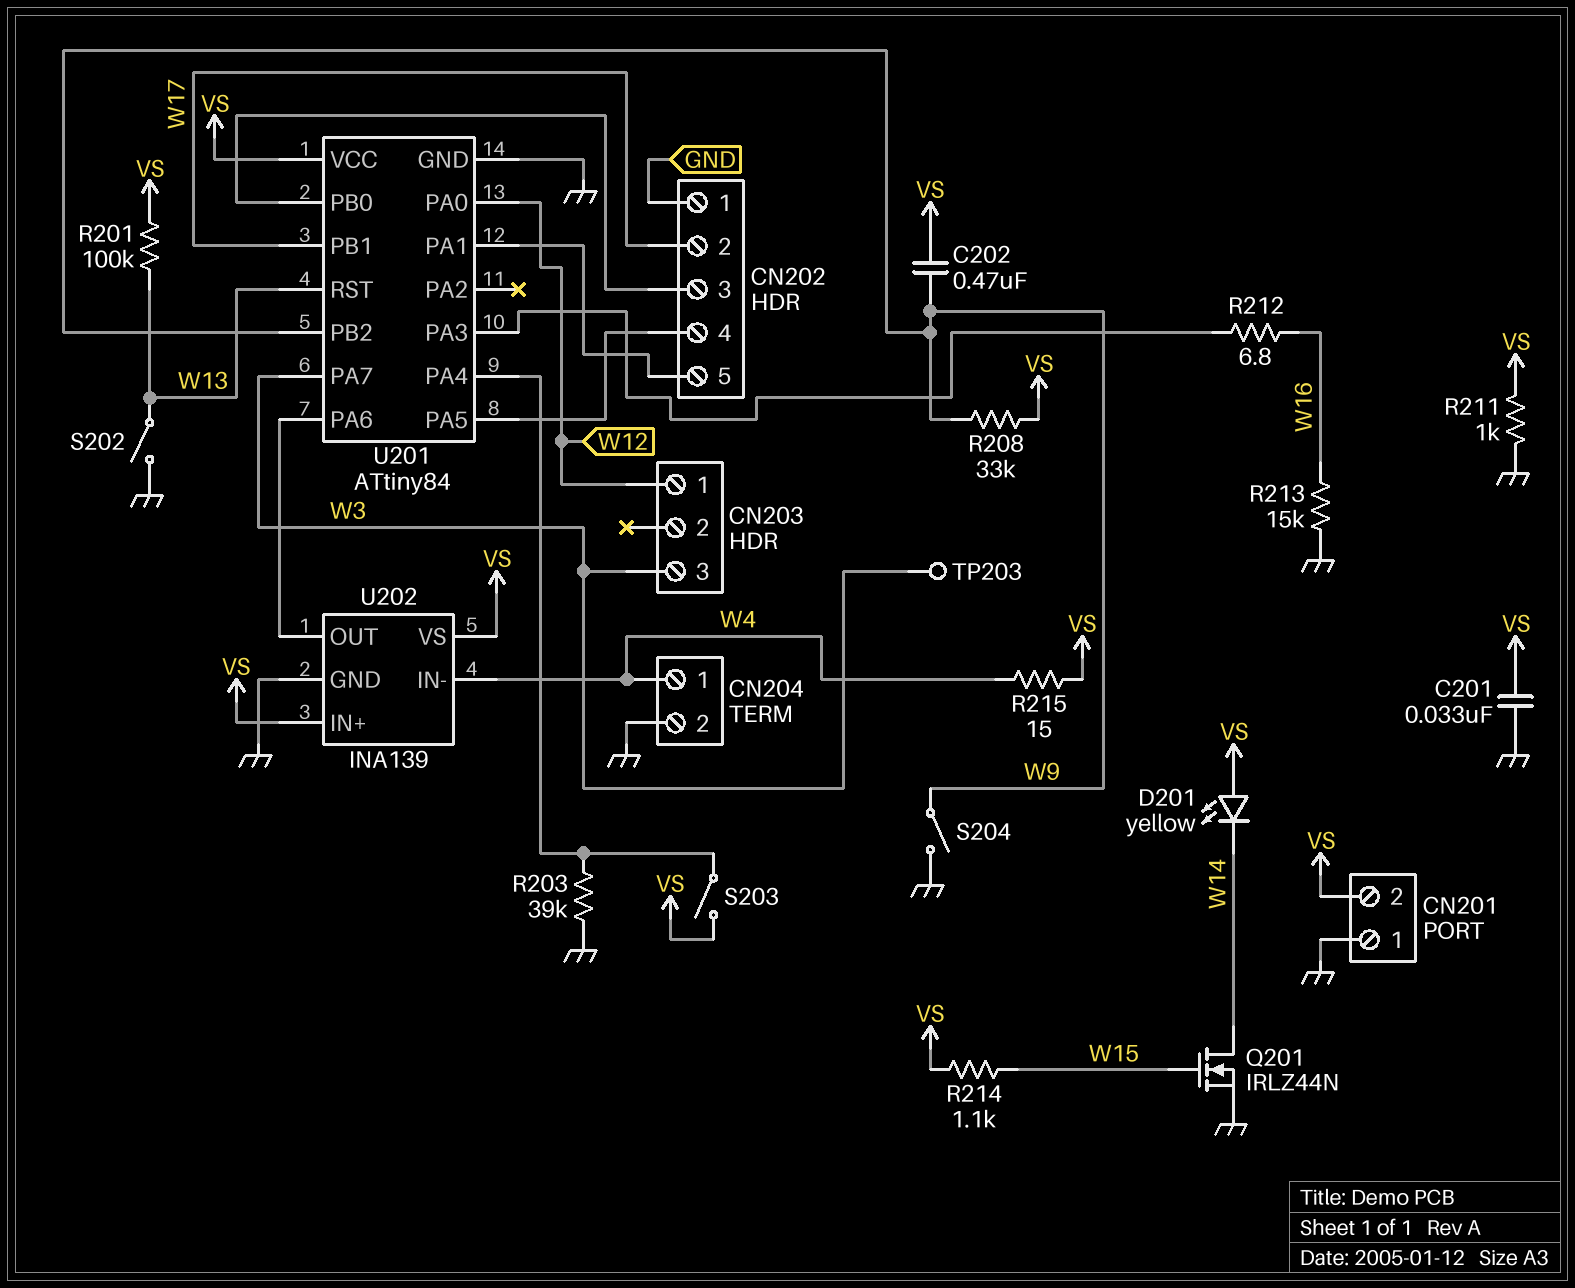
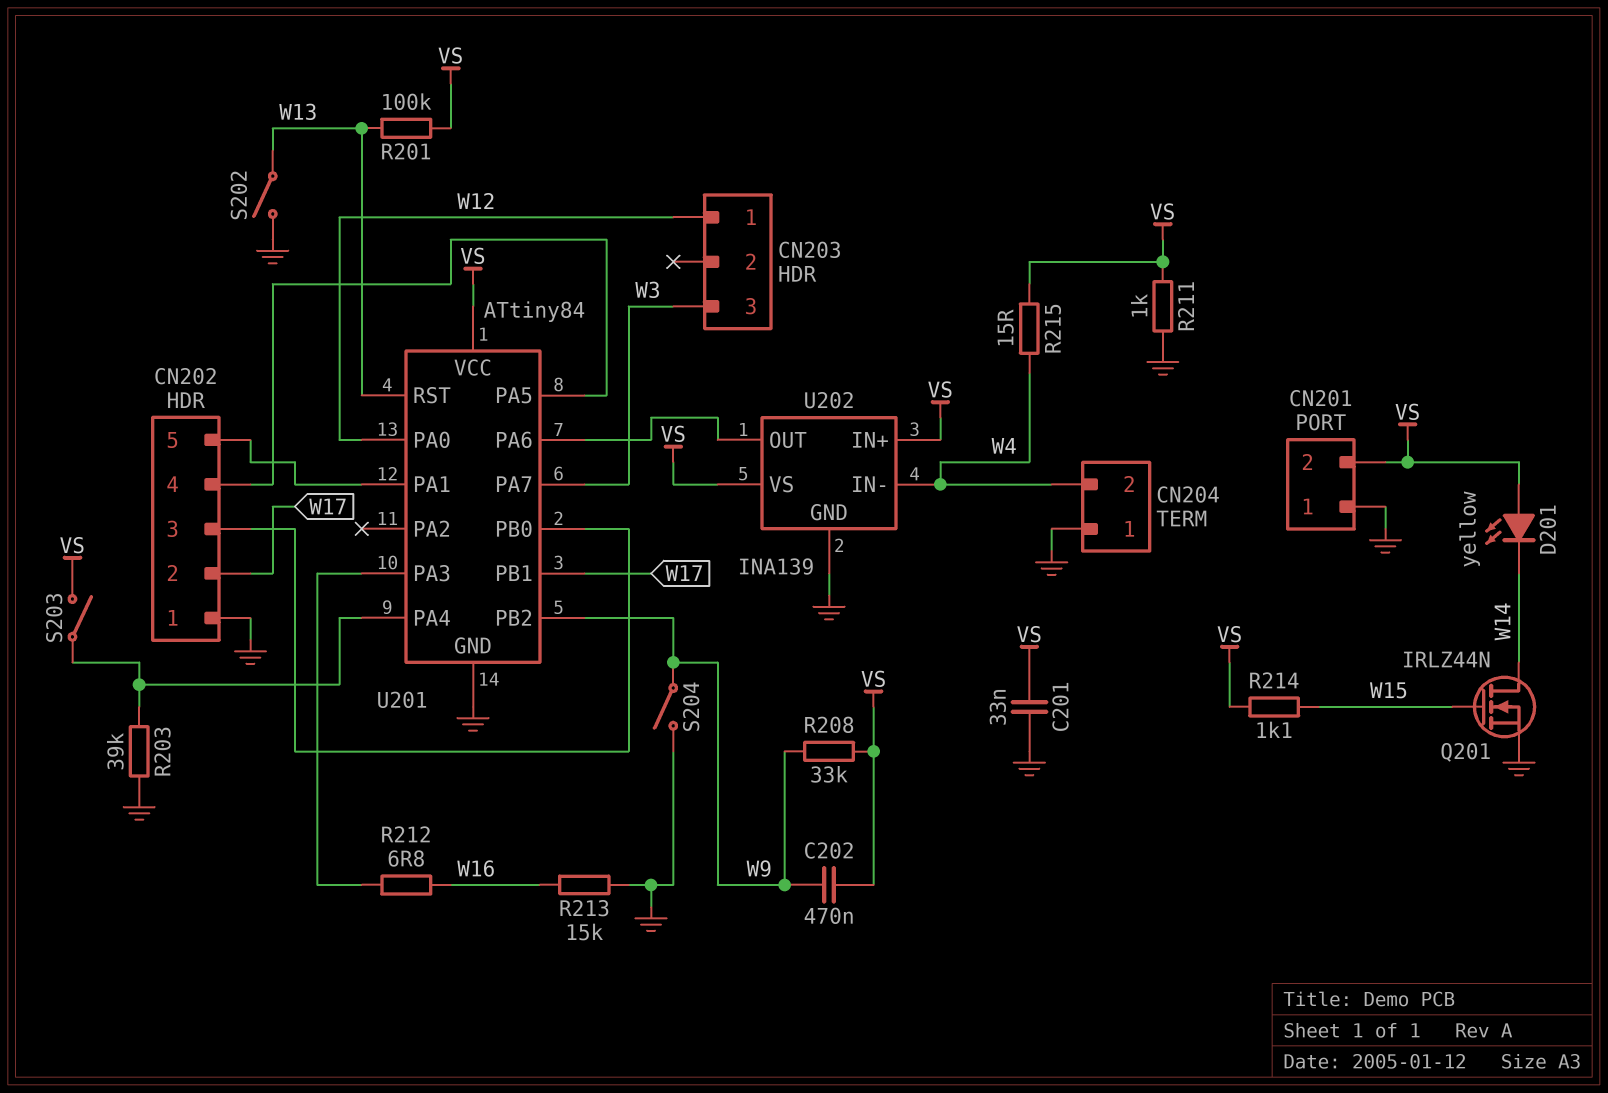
CN204 pin 1: W4 -> GND
CN204 pin 2: GND -> W4
TP203: test point (W3) -> none

